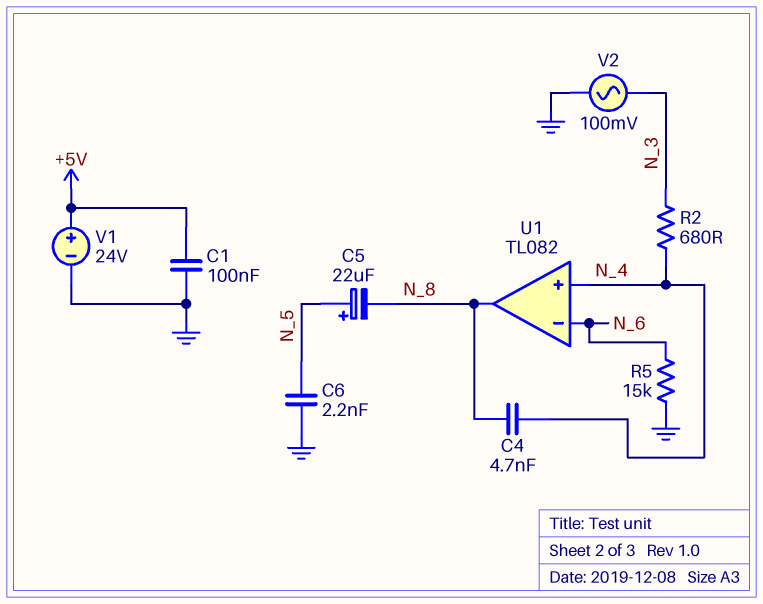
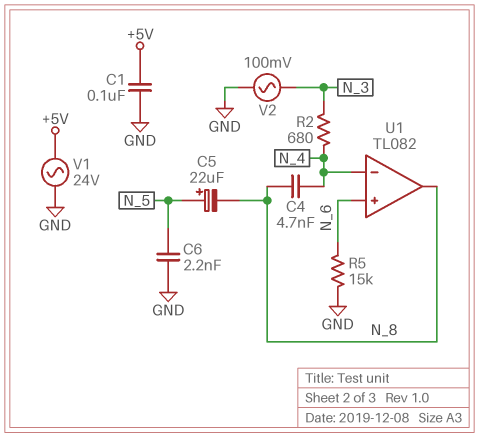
U1 pin in+: N_4 -> N_6
U1 pin in-: N_6 -> N_4
V1: 24V (plus +5V, minus GND) -> AC 24V (+5V, GND)

